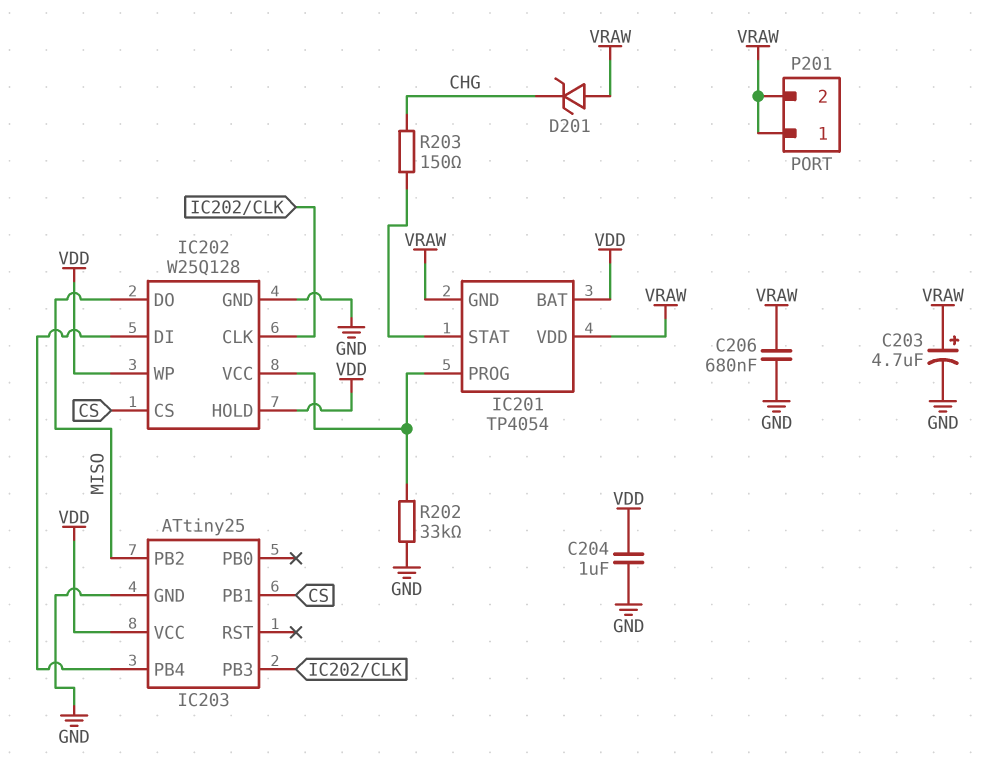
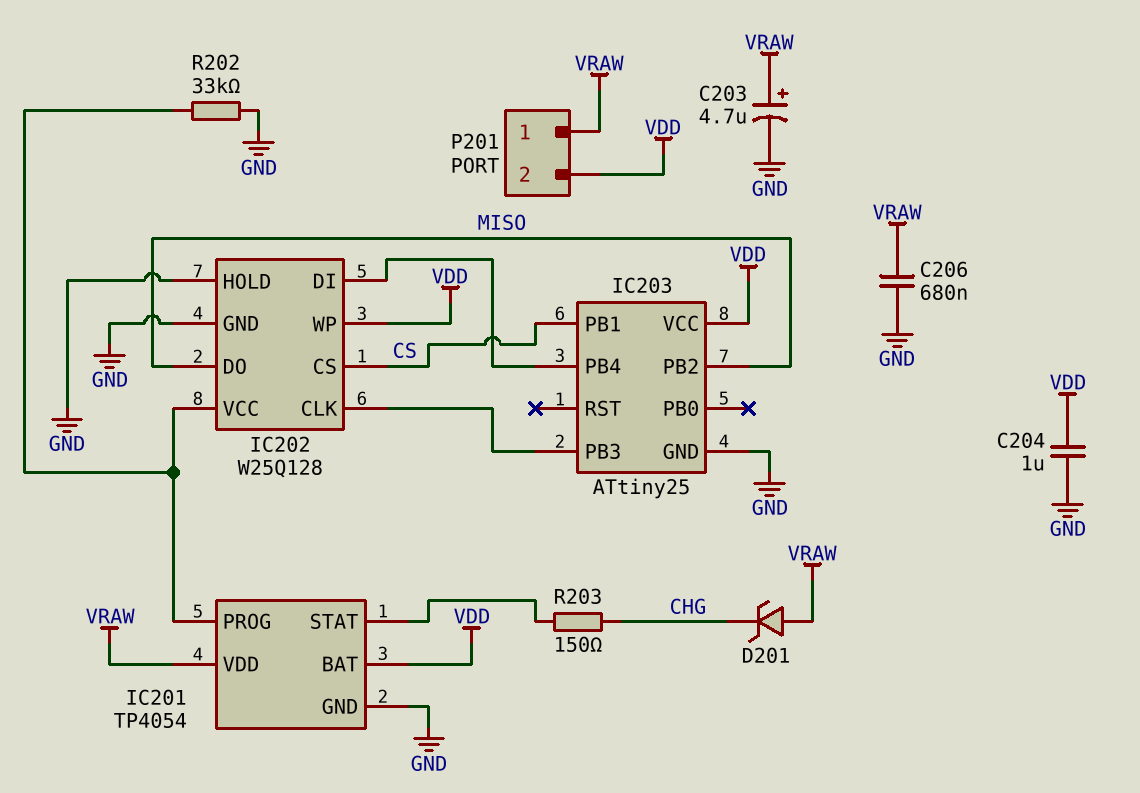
IC201 pin GND: VRAW -> GND
IC202 pin HOLD: VDD -> GND
P201 pin 2: VRAW -> VDD

